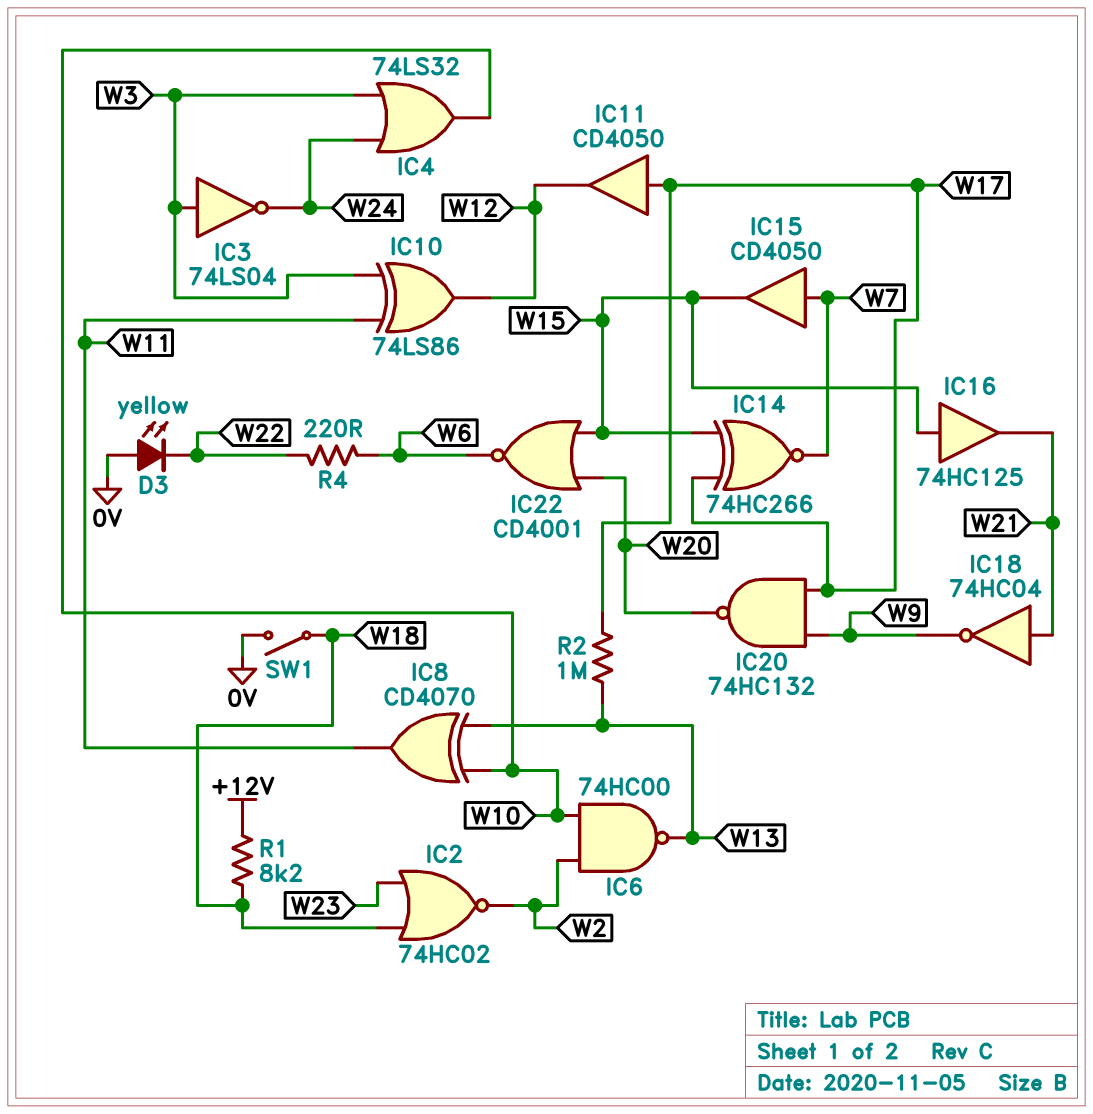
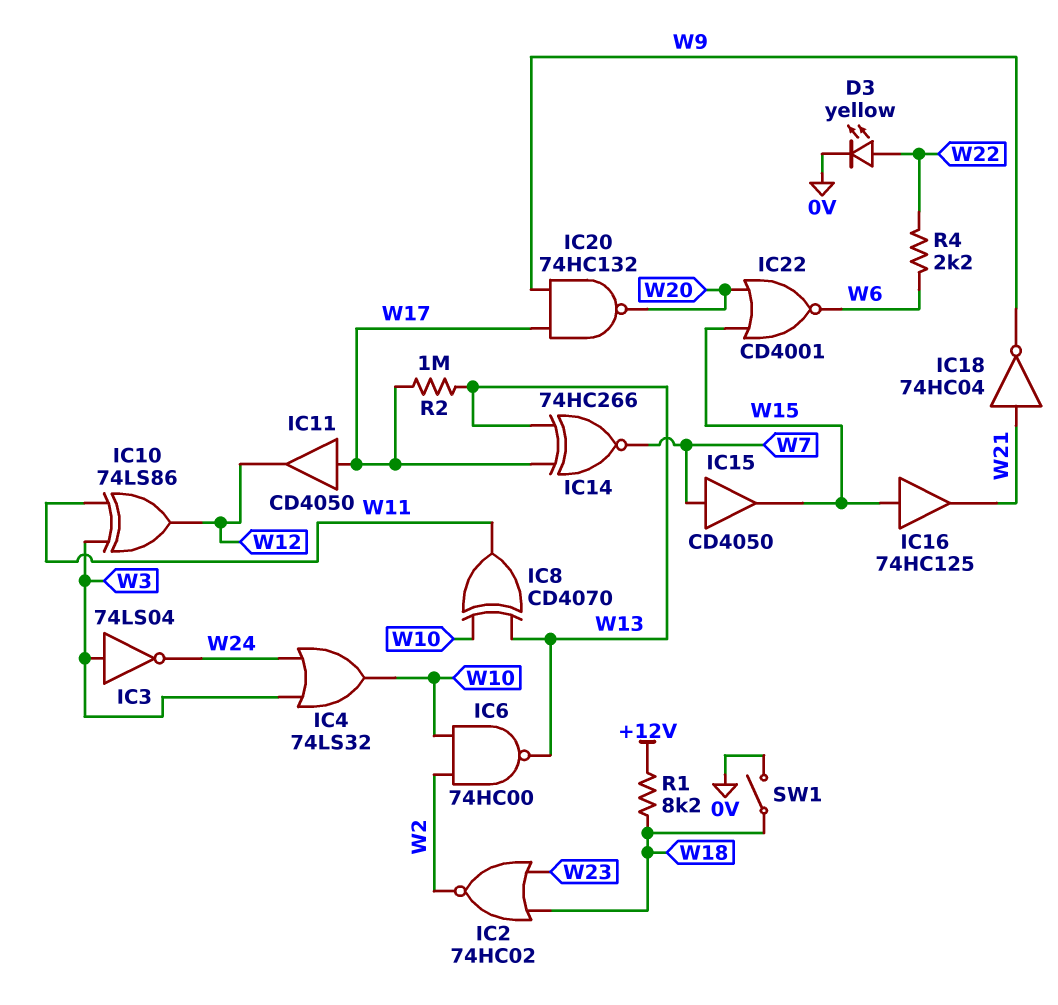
D3: LED yellow (A 0V, K W22) -> LED yellow (A W22, K 0V)
IC14: XNOR 74HC266 (in W15, in W17, out W7) -> XNOR 74HC266 (in W13, in W17, out W7)
R4: 220 (W6, W22) -> 2.2k (W6, W22)

